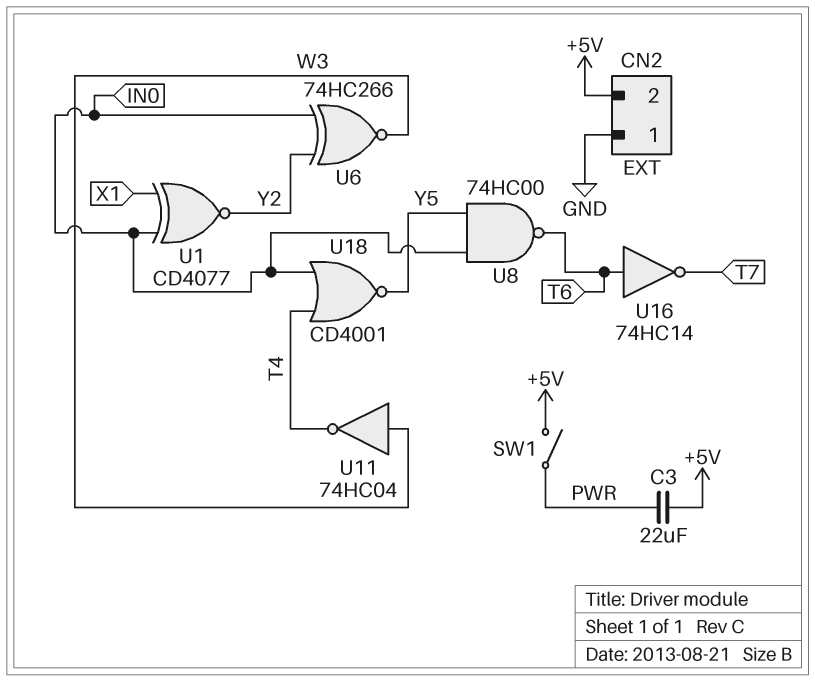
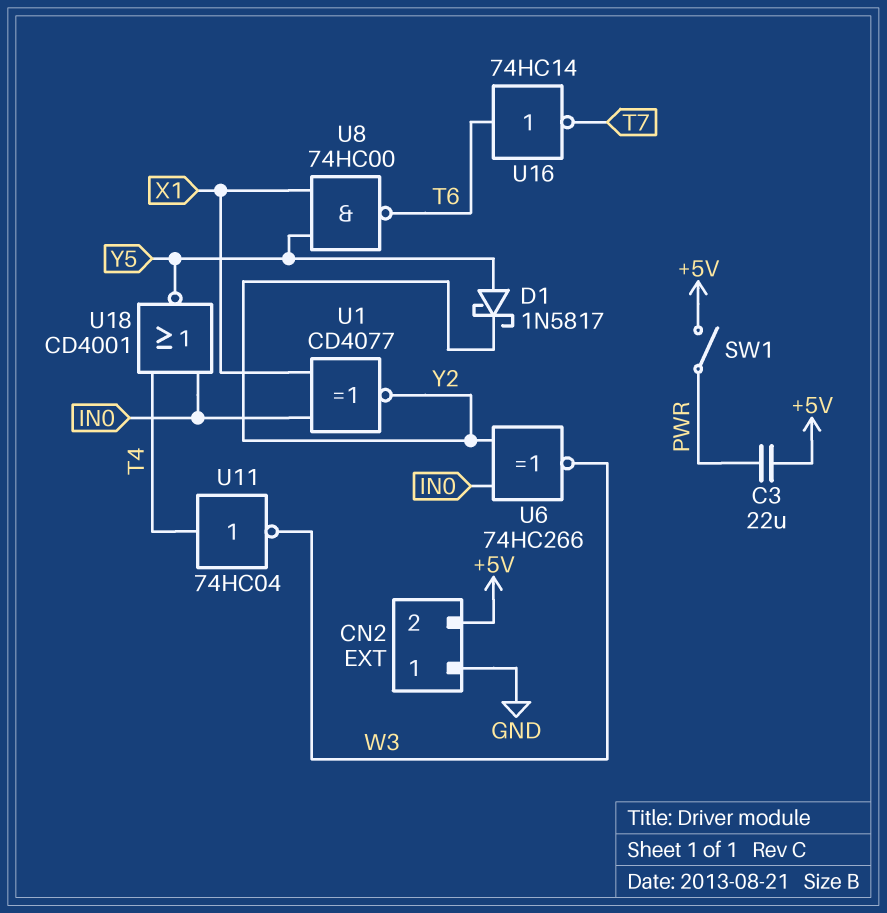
D1: none -> schottky 1N5817 (A Y5, K Y2)
U8: NAND 74HC00 (in IN0, in Y5, out T6) -> NAND 74HC00 (in X1, in Y5, out T6)
U11: NOT 74HC04 (in W3, out T4) -> NOT 74HC04 (in T4, out W3)

